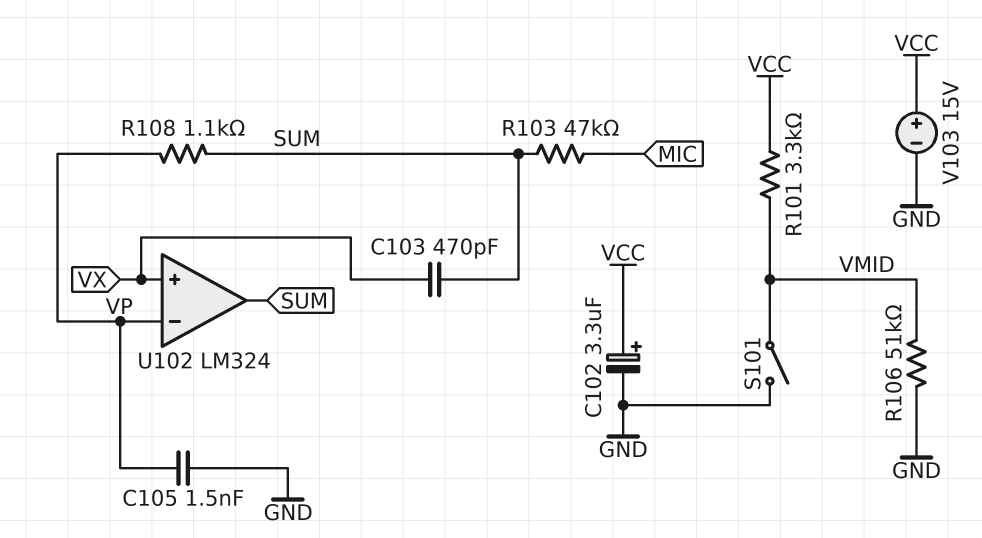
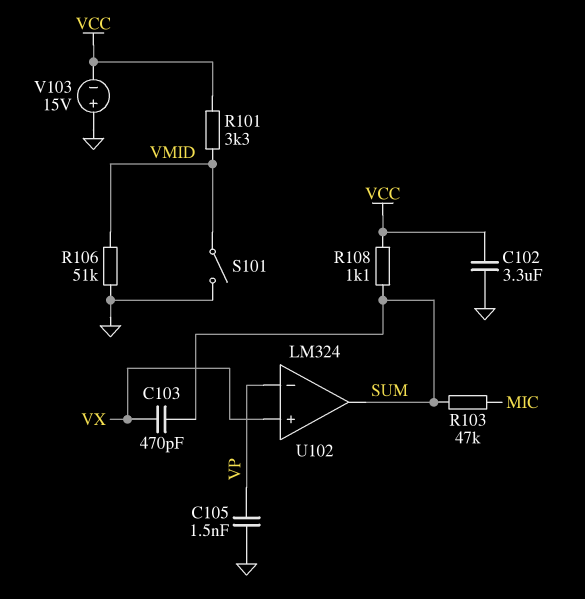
C102: 3.3uF (plus VCC, minus GND) -> 3.3uF (GND, VCC)
R108: 1.1k (SUM, VP) -> 1.1k (SUM, VCC)
V103: 15V (plus VCC, minus GND) -> 15V (plus GND, minus VCC)

